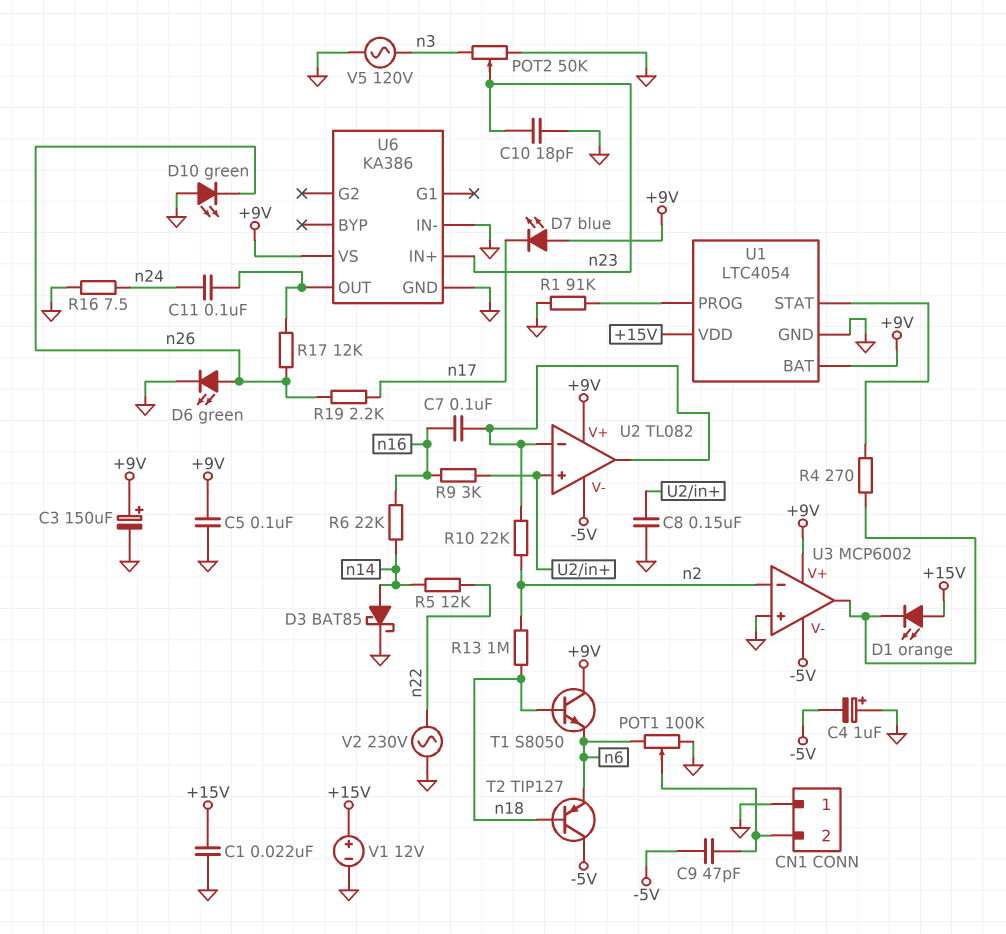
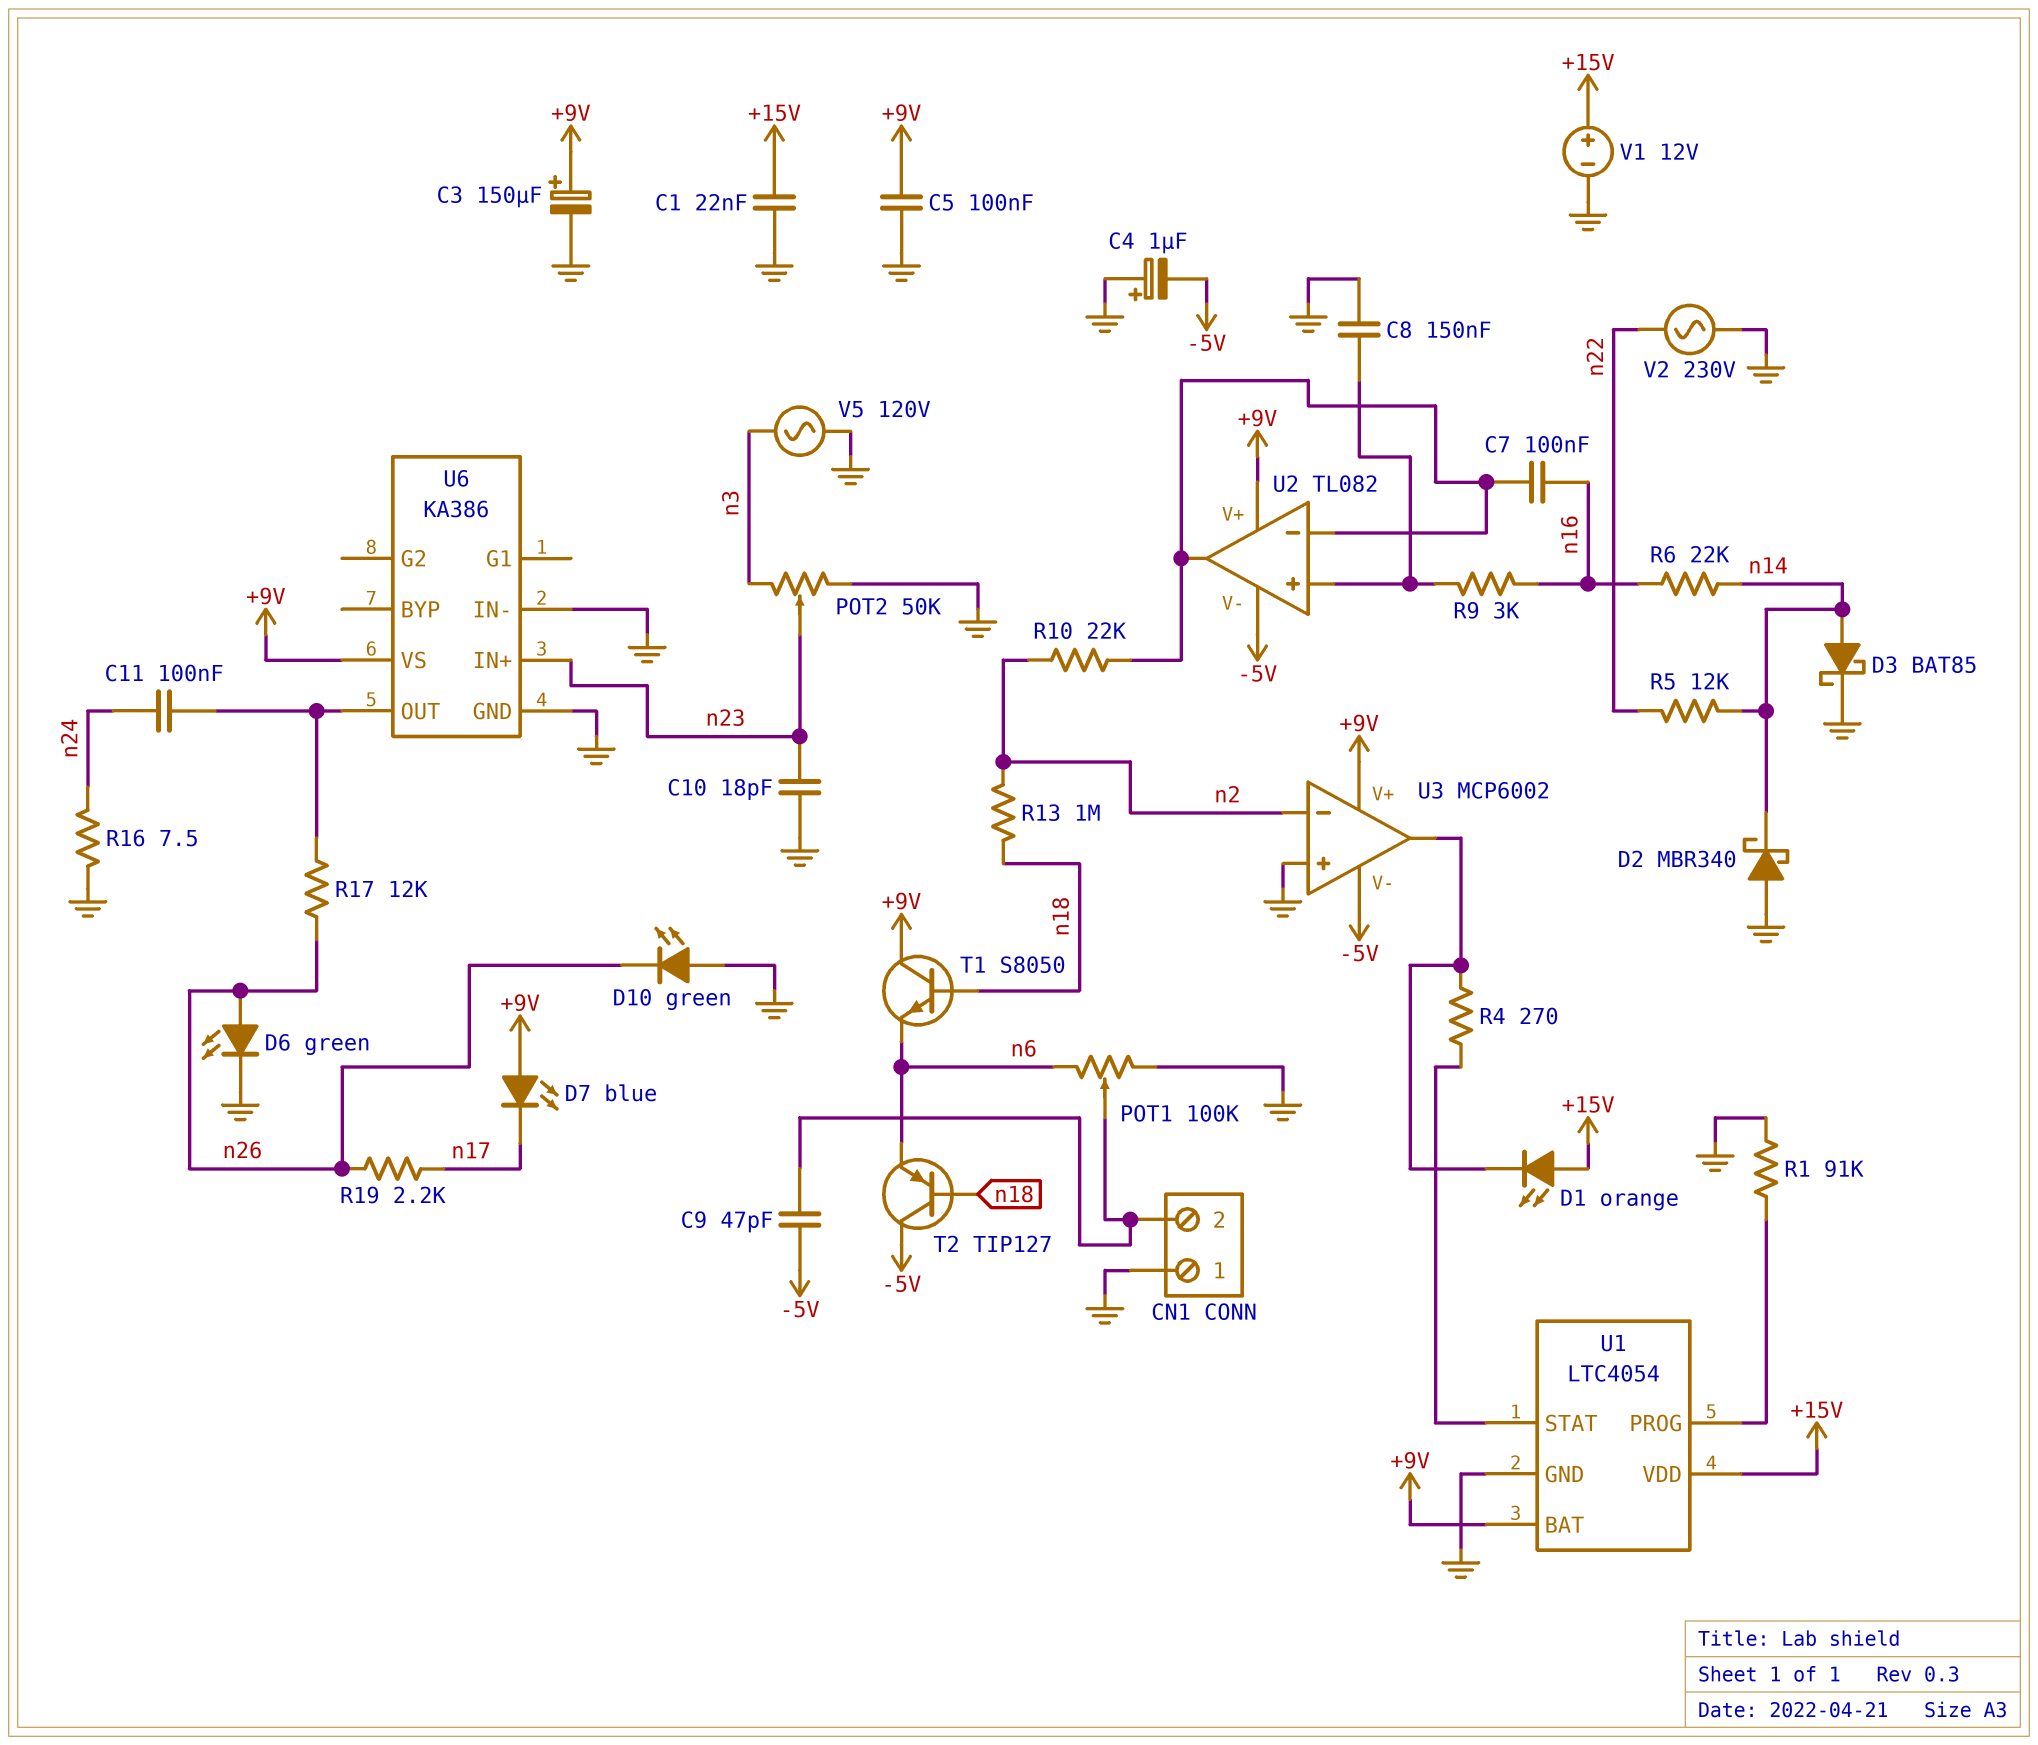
D2: none -> schottky MBR340 (A GND, K n14)

